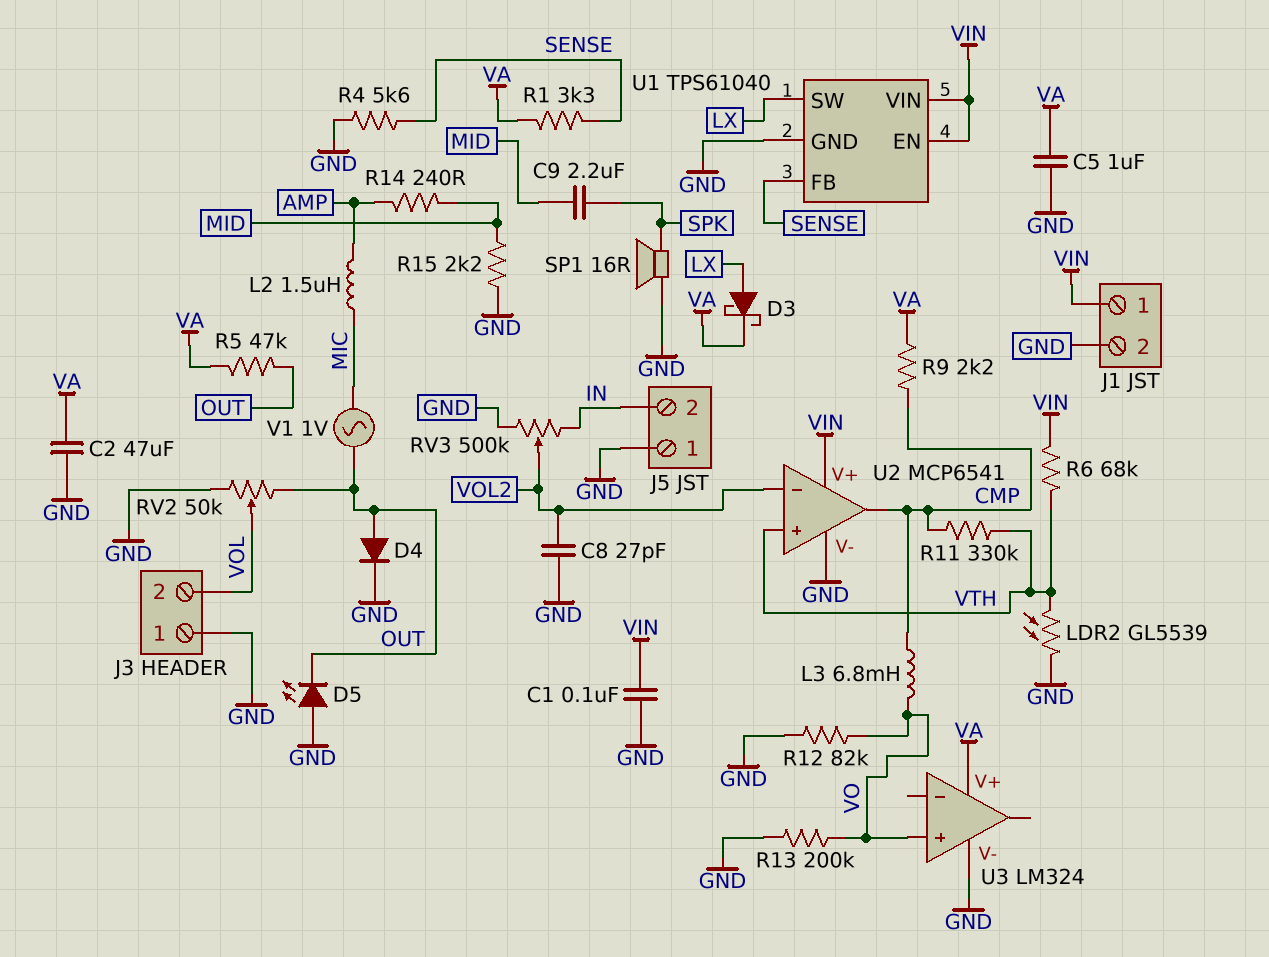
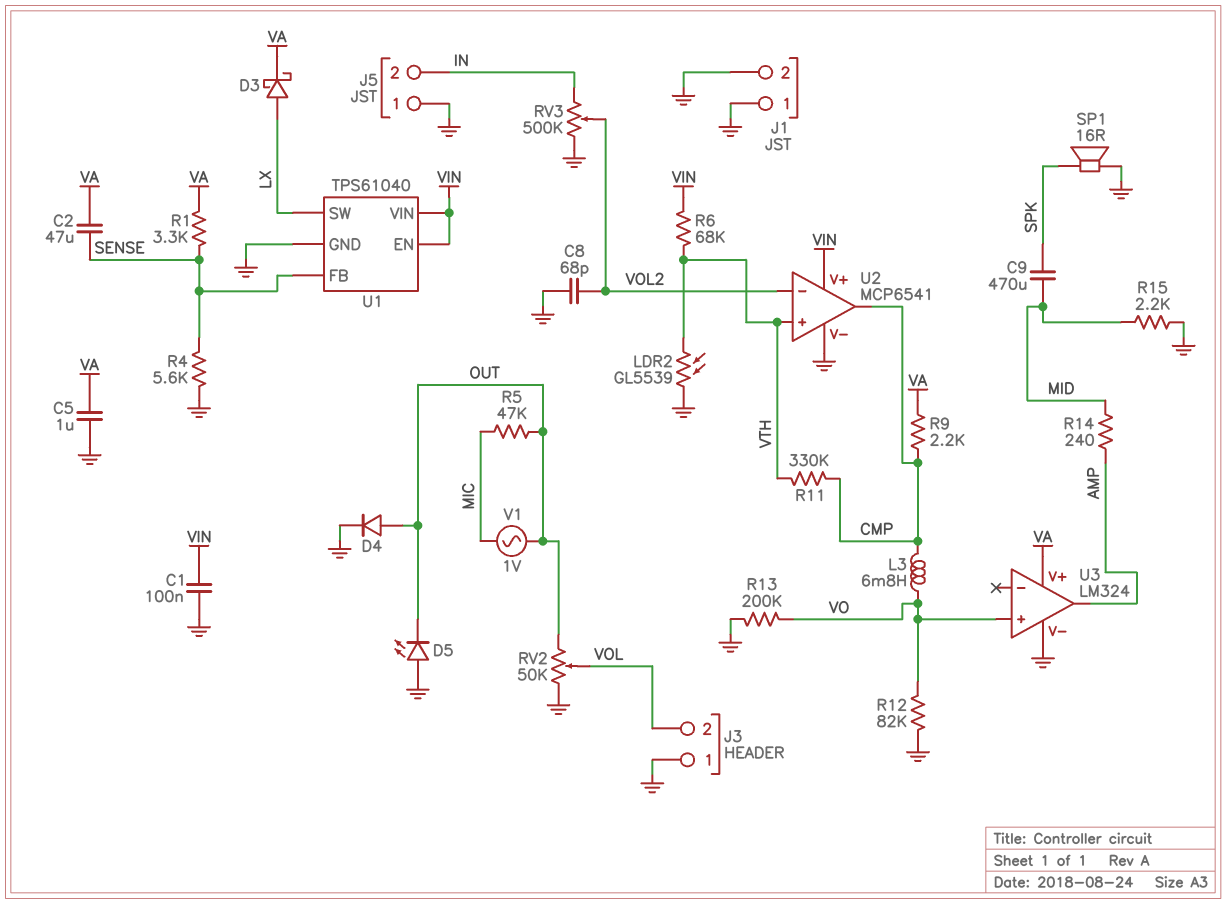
C2: 47uF (GND, VA) -> 47uF (SENSE, VA)
C8: 27pF (GND, VOL2) -> 68pF (GND, VOL2)
C9: 2.2uF (MID, SPK) -> 470uF (MID, SPK)
J1 pin 1: VIN -> GND
L2: 1.5uH (AMP, MIC) -> none
R5: 47k (OUT, VA) -> 47k (MIC, OUT)
U3 pin out: none -> AMP

